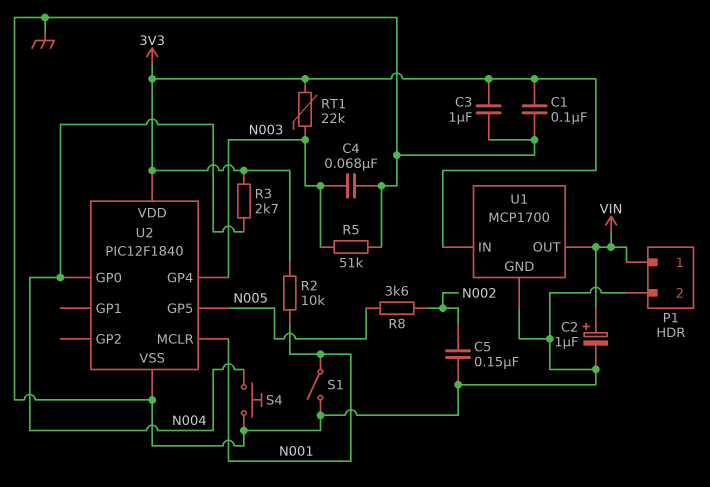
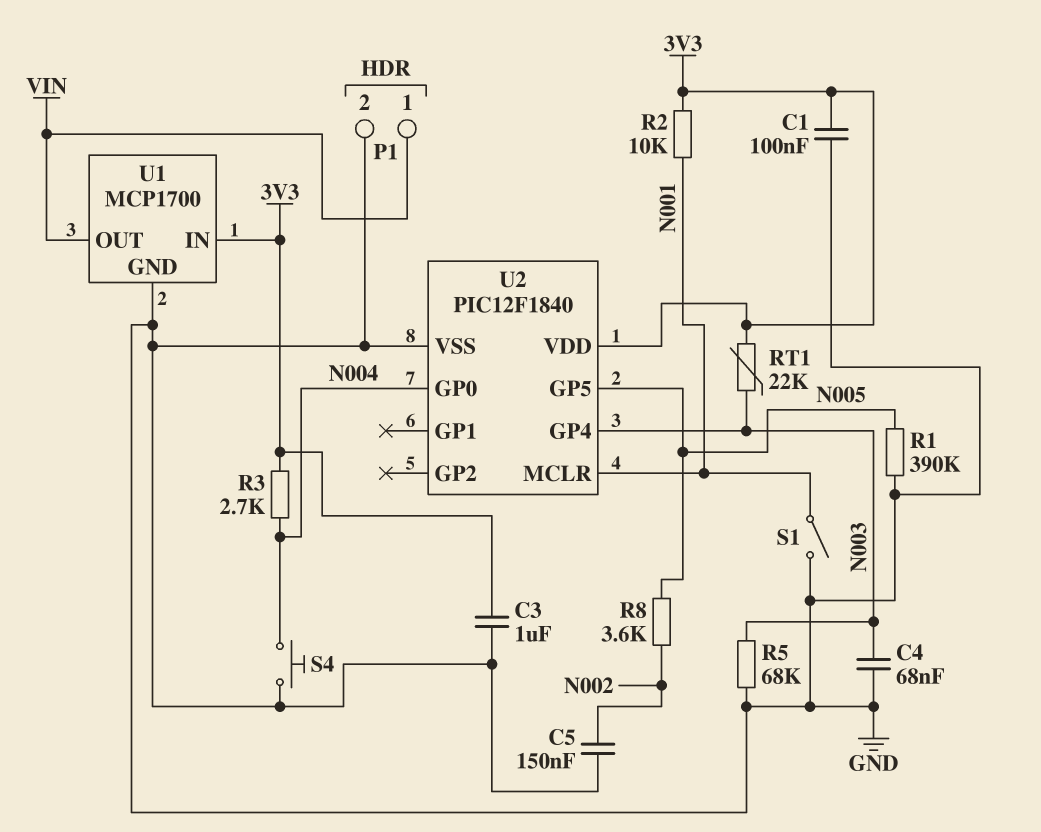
C2: 1uF (plus VIN, minus GND) -> none
R1: none -> 390k (GND, N005)
R5: 51k (GND, N003) -> 68k (GND, N003)

